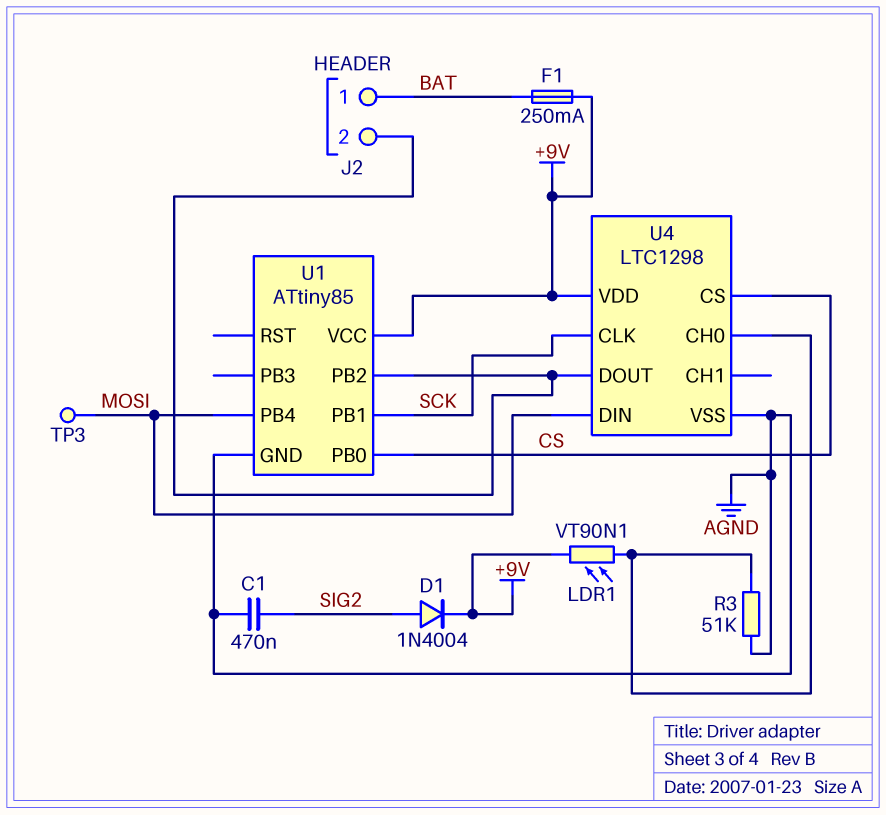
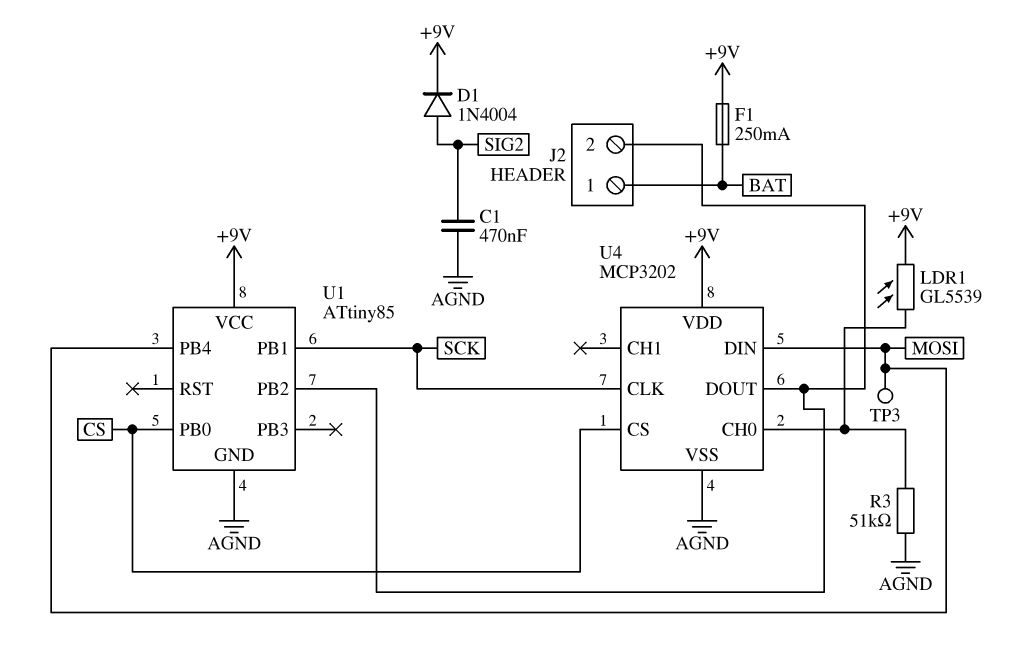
LDR1: VT90N1 (+9V, U4/CH0) -> GL5539 (+9V, U4/CH0)
U4: LTC1298 -> MCP3202

